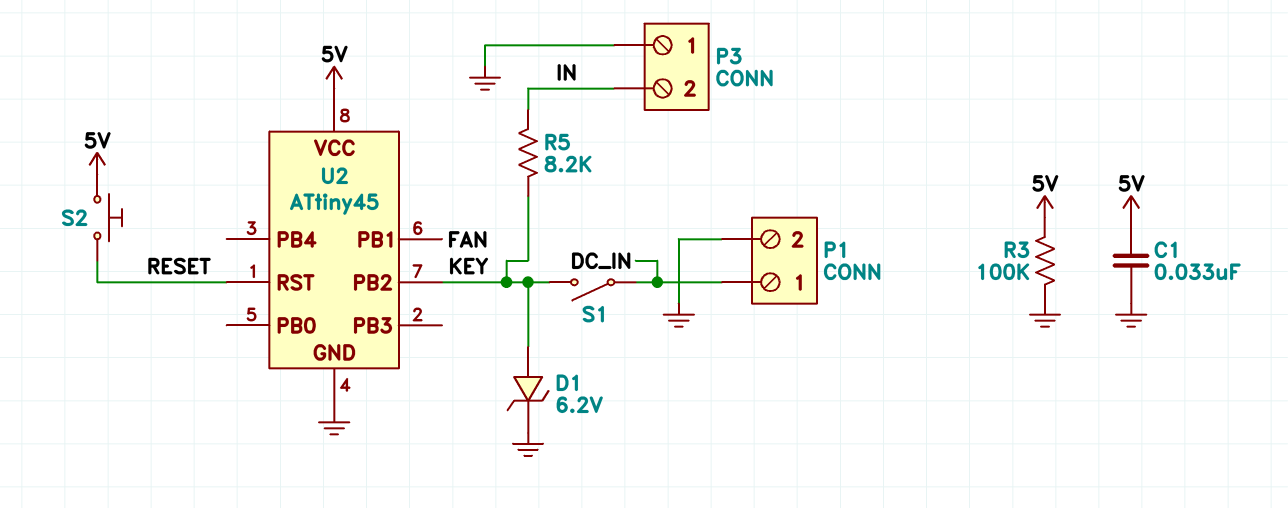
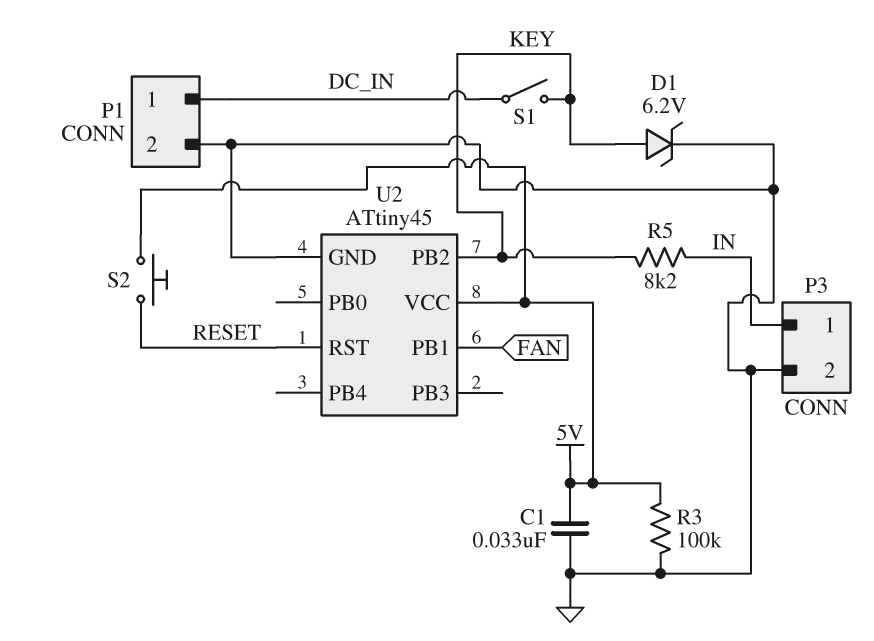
P3 pin 1: GND -> IN
P3 pin 2: IN -> GND

